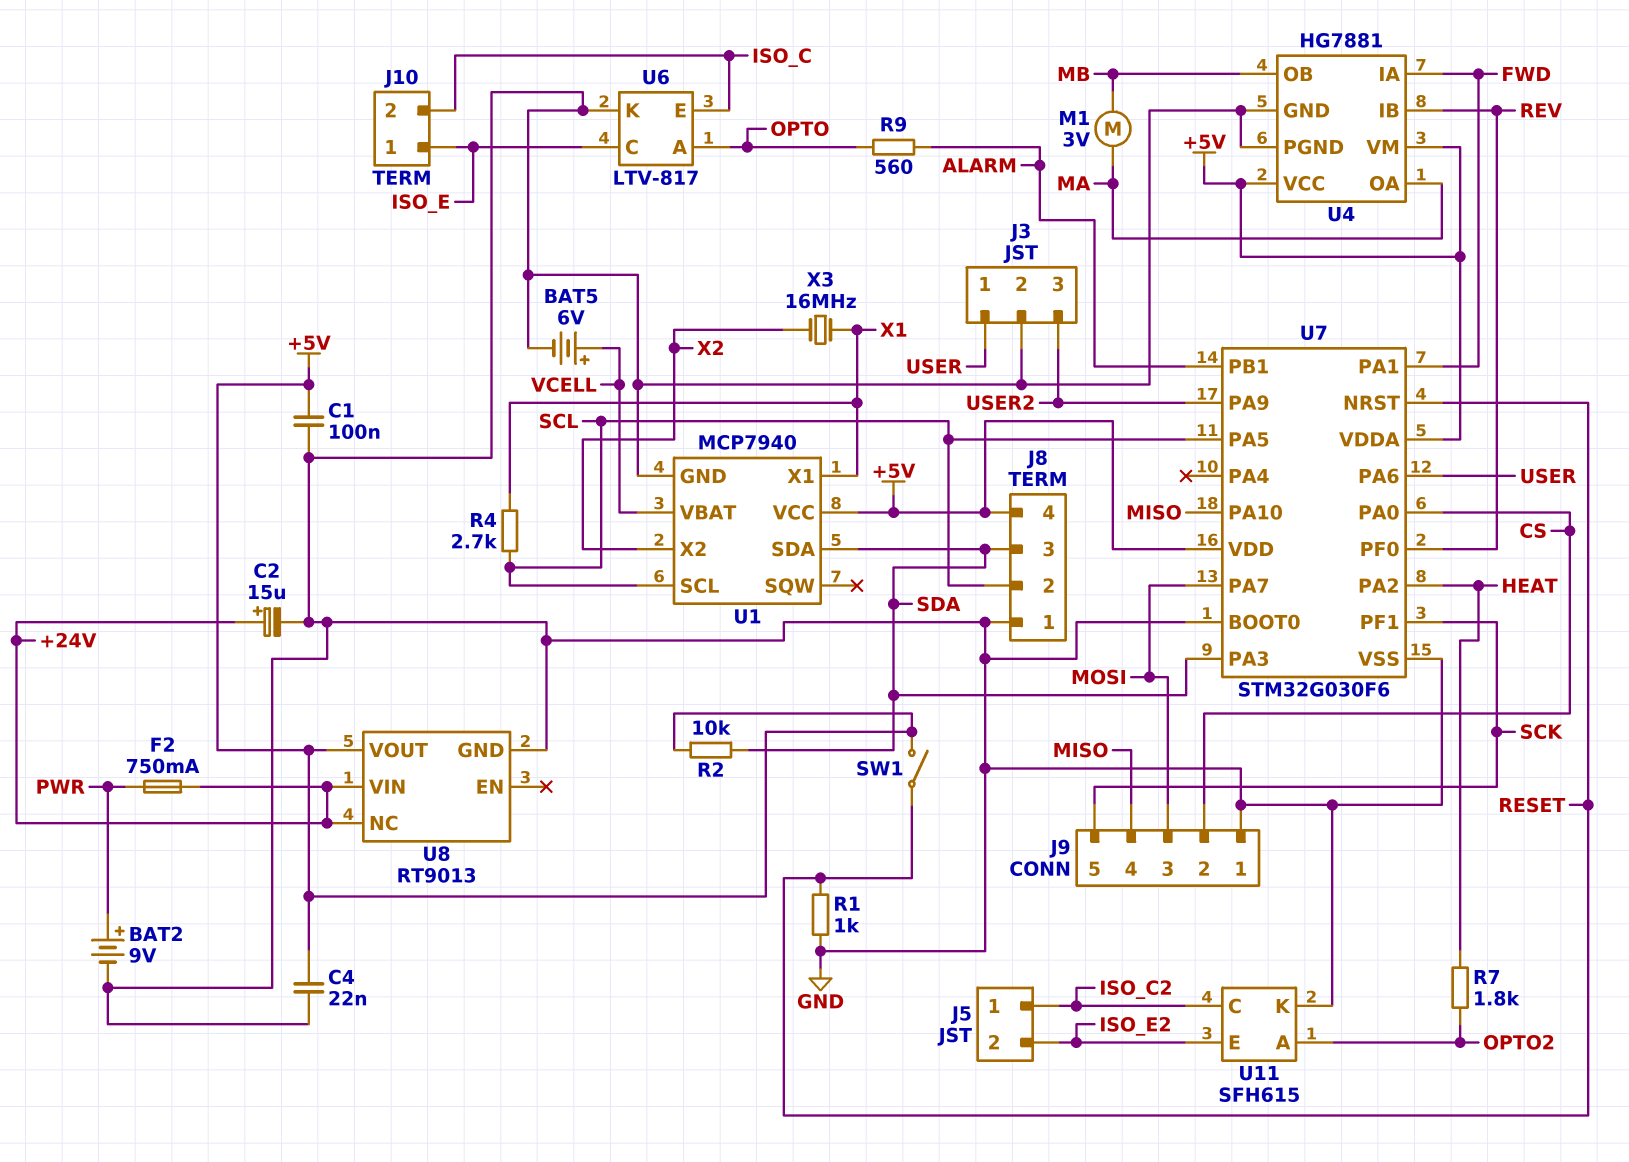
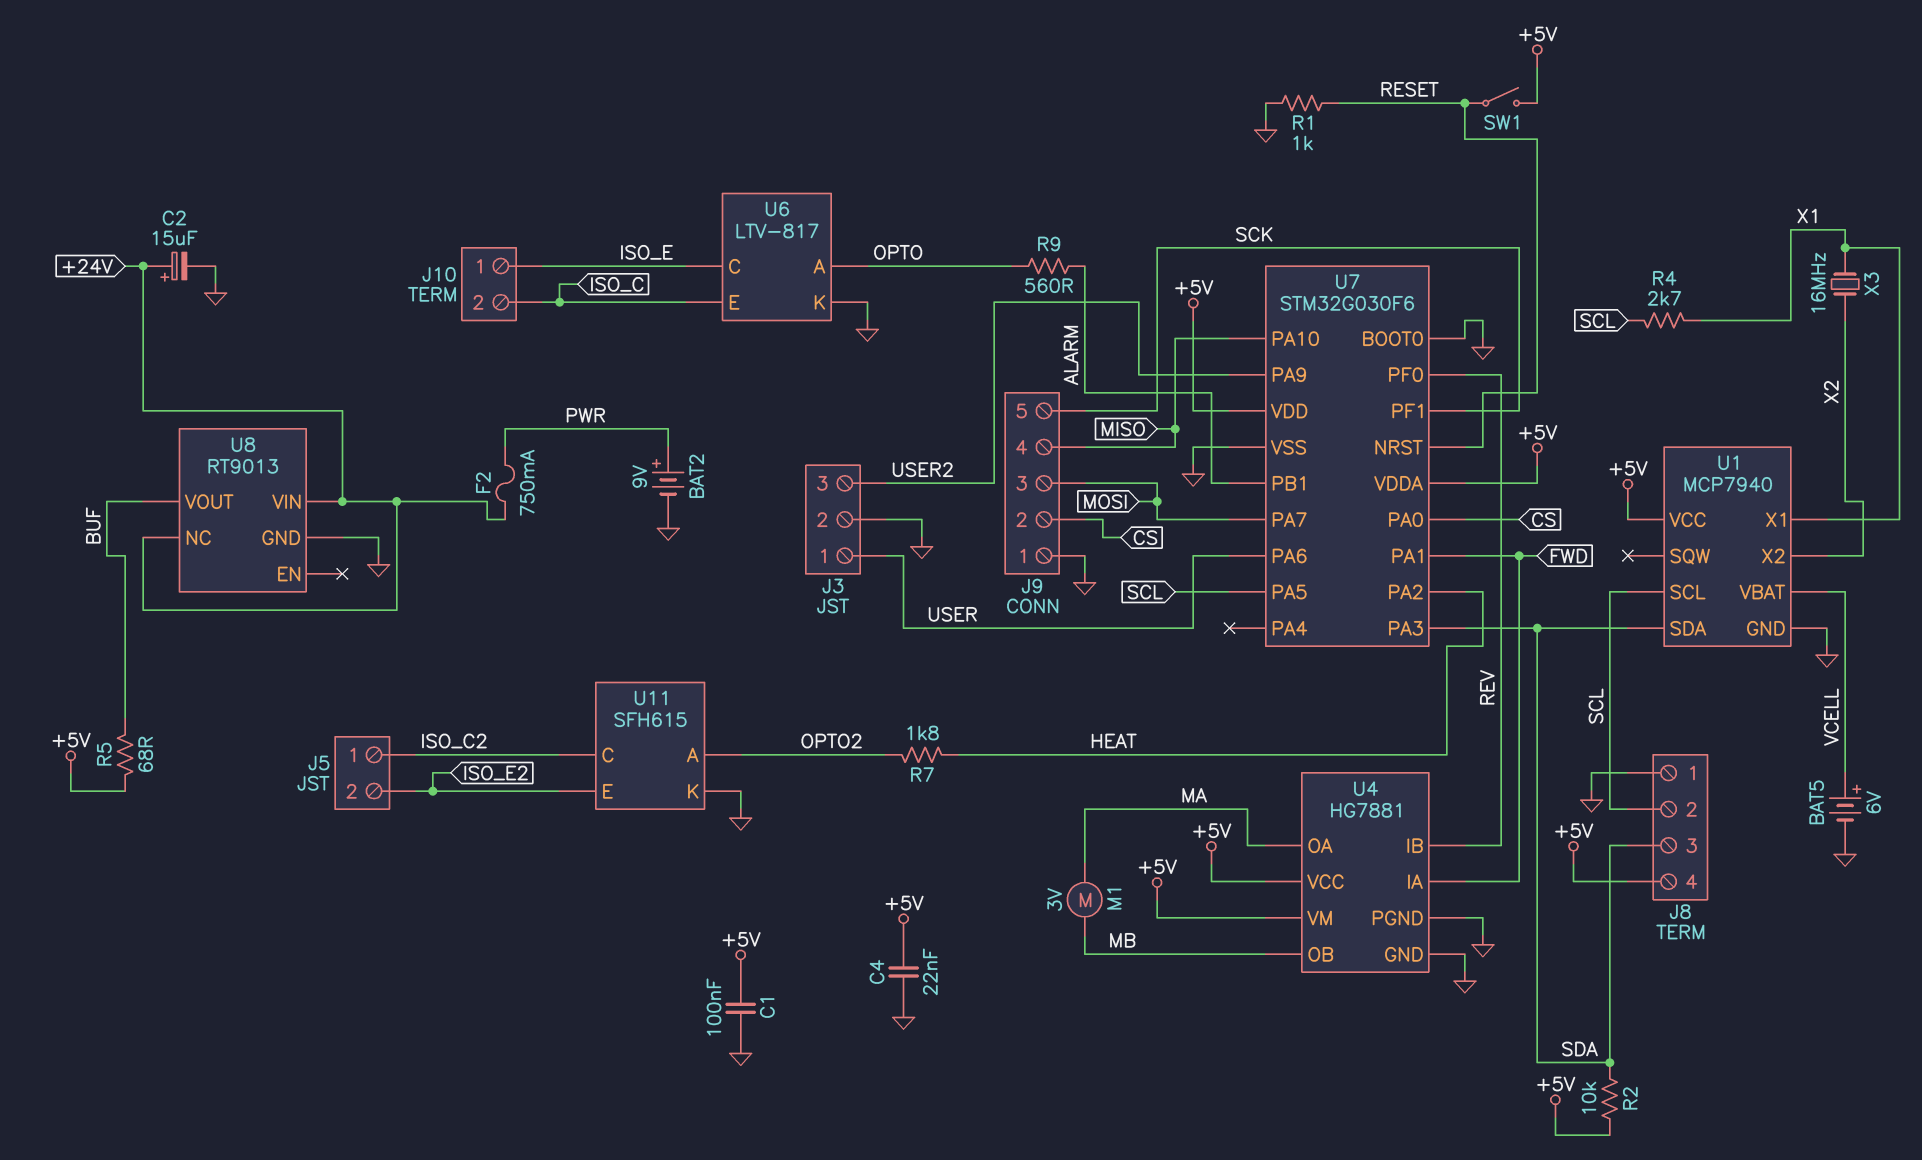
R5: none -> 68 (+5V, BUF)
U8 pin VOUT: +5V -> BUF

